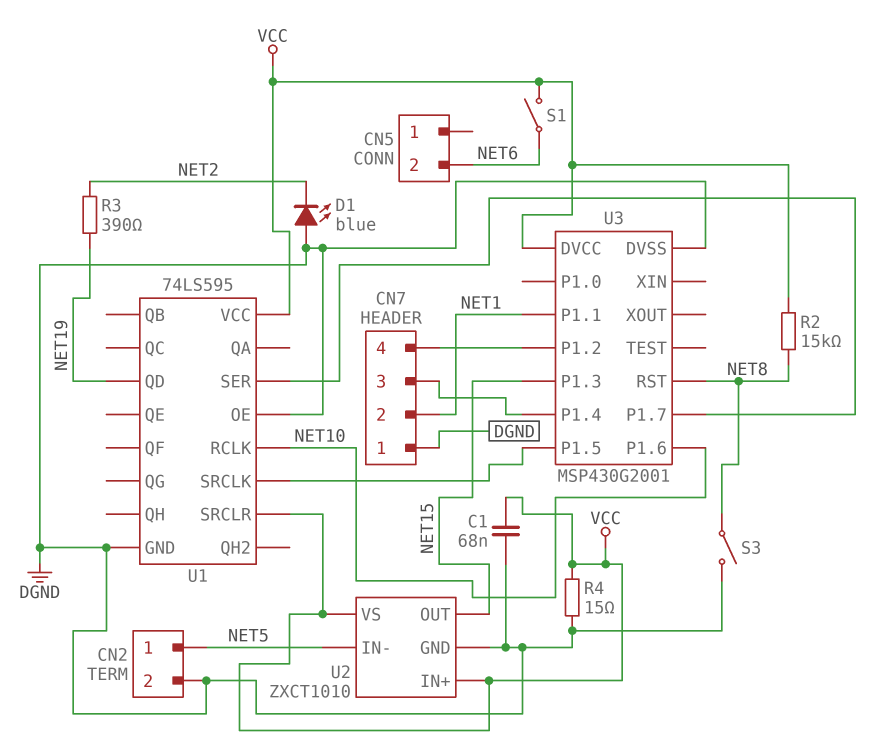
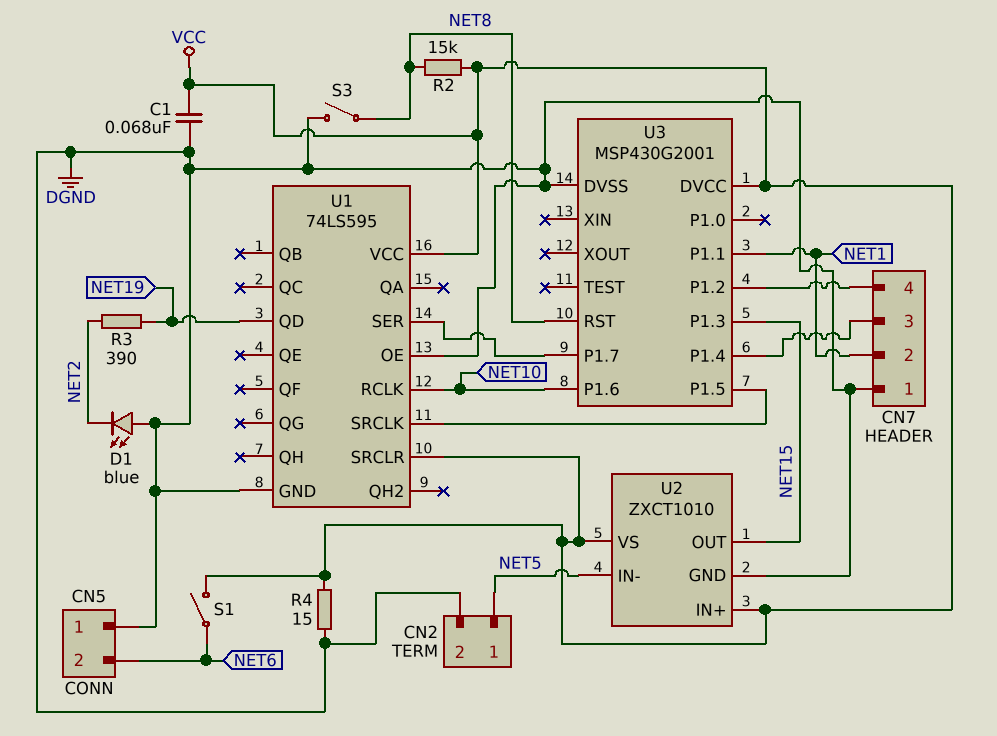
CN5 pin 1: none -> DGND

